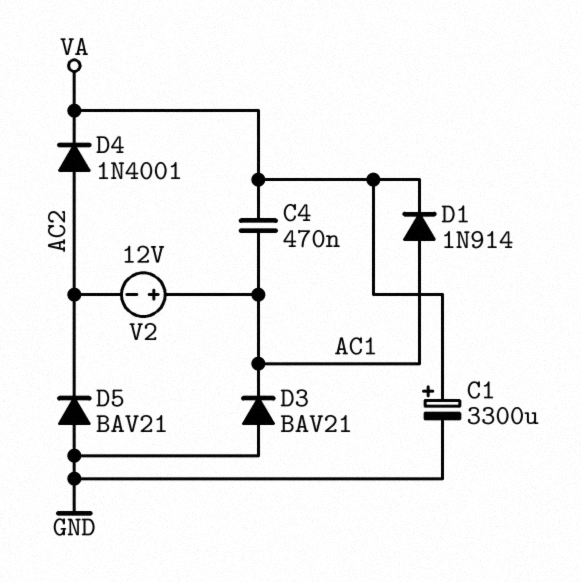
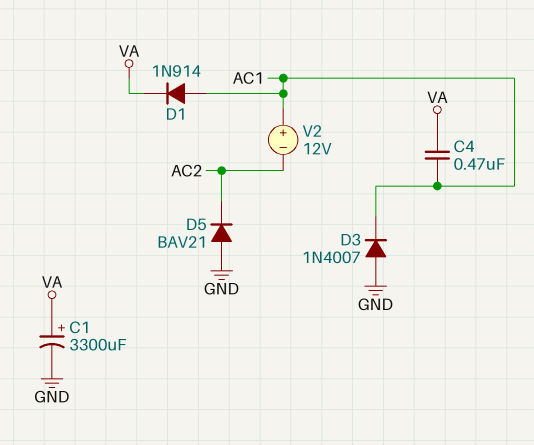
D3: diode BAV21 (A GND, K AC1) -> diode 1N4007 (A GND, K AC1)
D4: diode 1N4001 (A AC2, K VA) -> none

